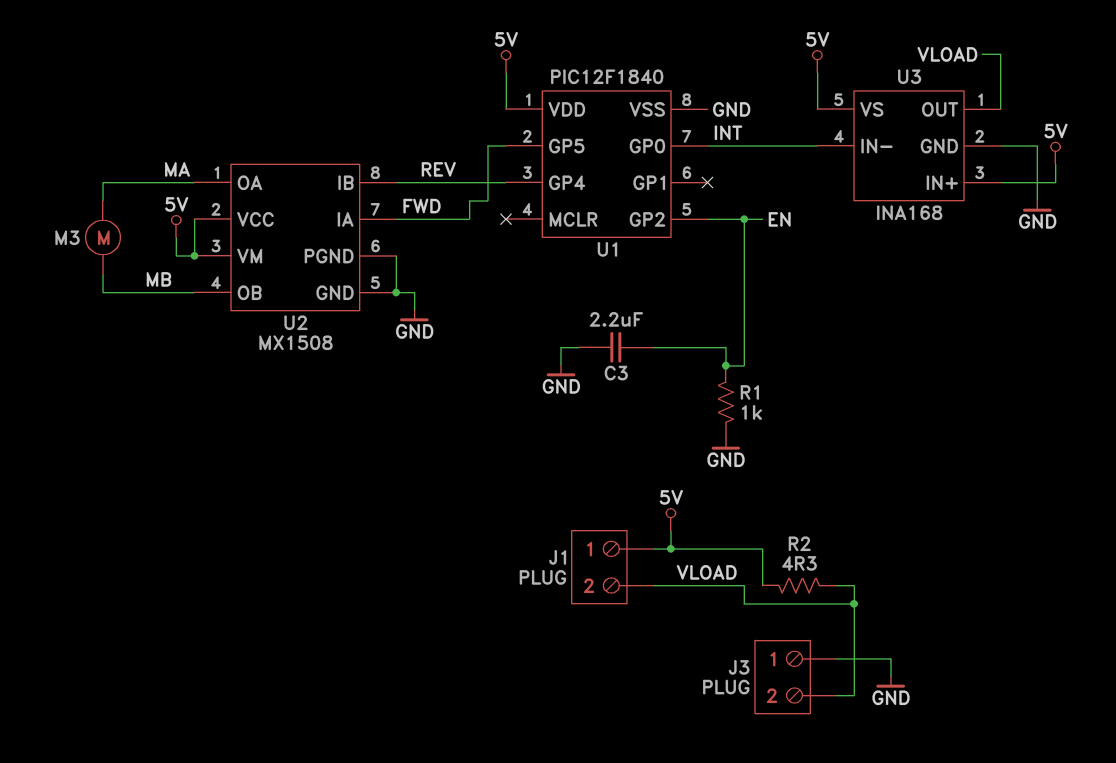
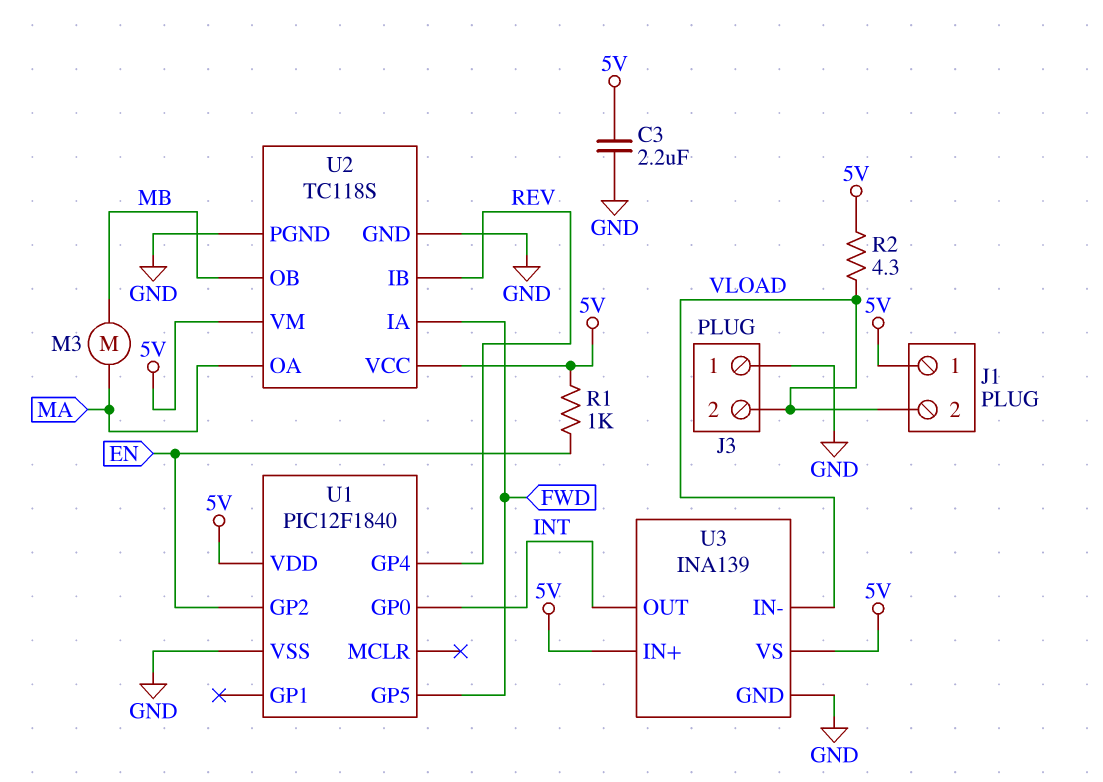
C3: 2.2uF (EN, GND) -> 2.2uF (5V, GND)
R1: 1k (EN, GND) -> 1k (5V, EN)
U2: MX1508 -> TC118S
U3: INA168 -> INA139
U3 pin IN-: INT -> VLOAD
U3 pin OUT: VLOAD -> INT

